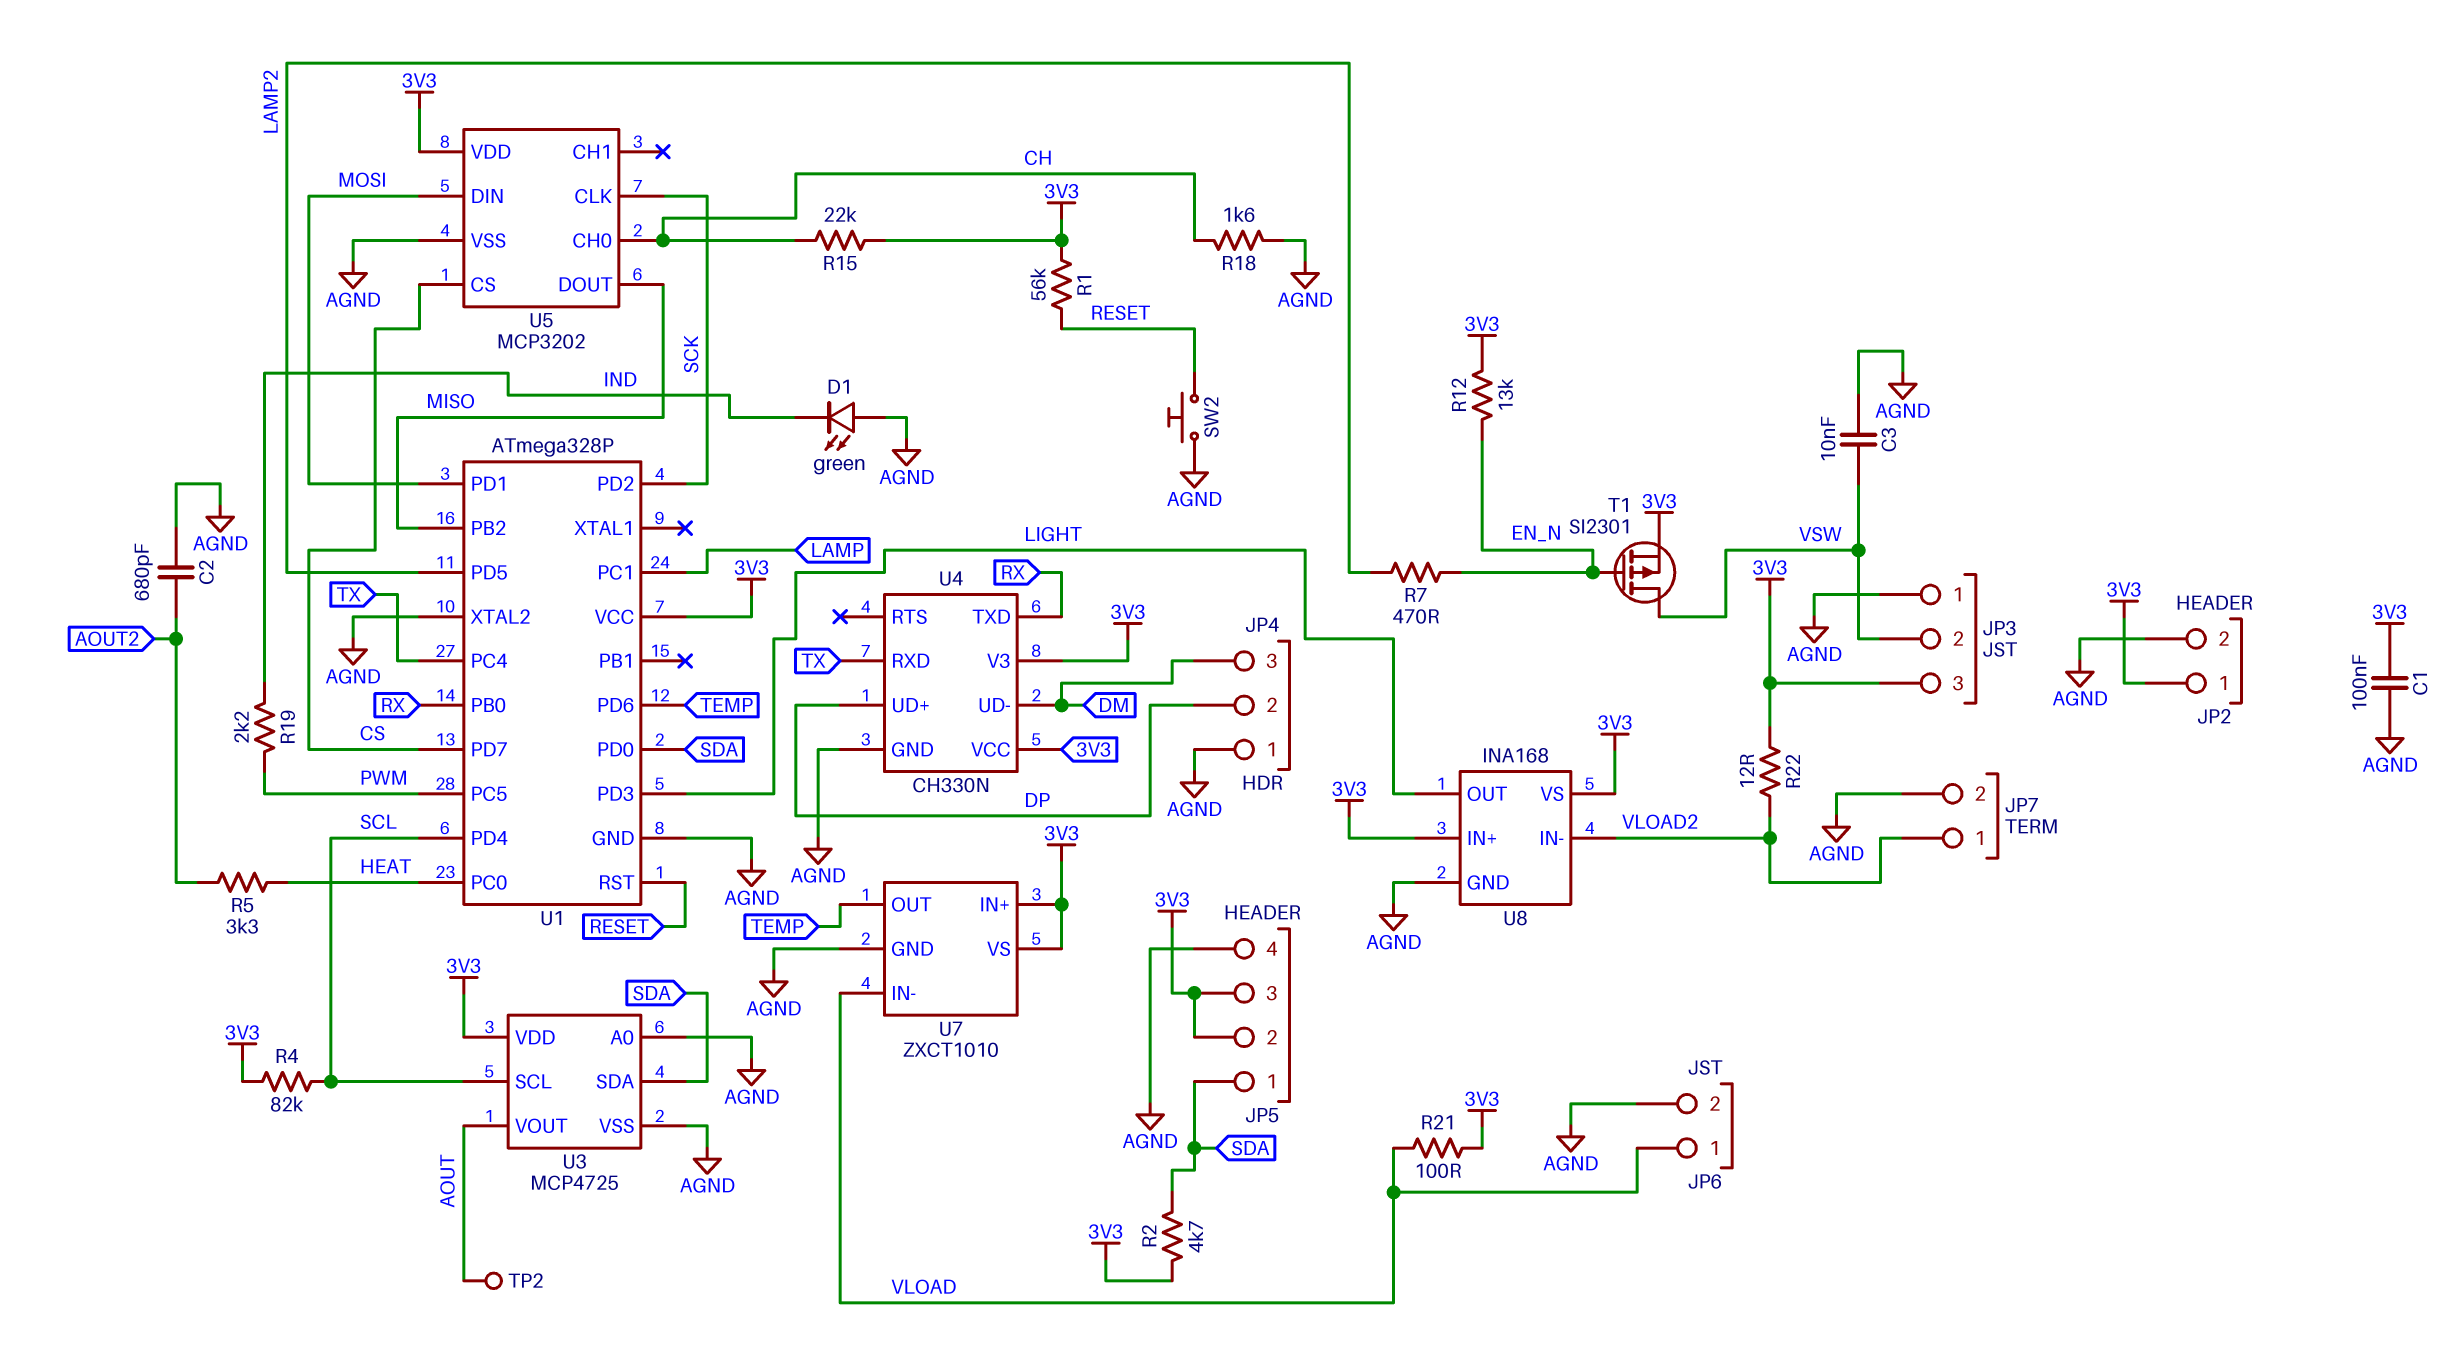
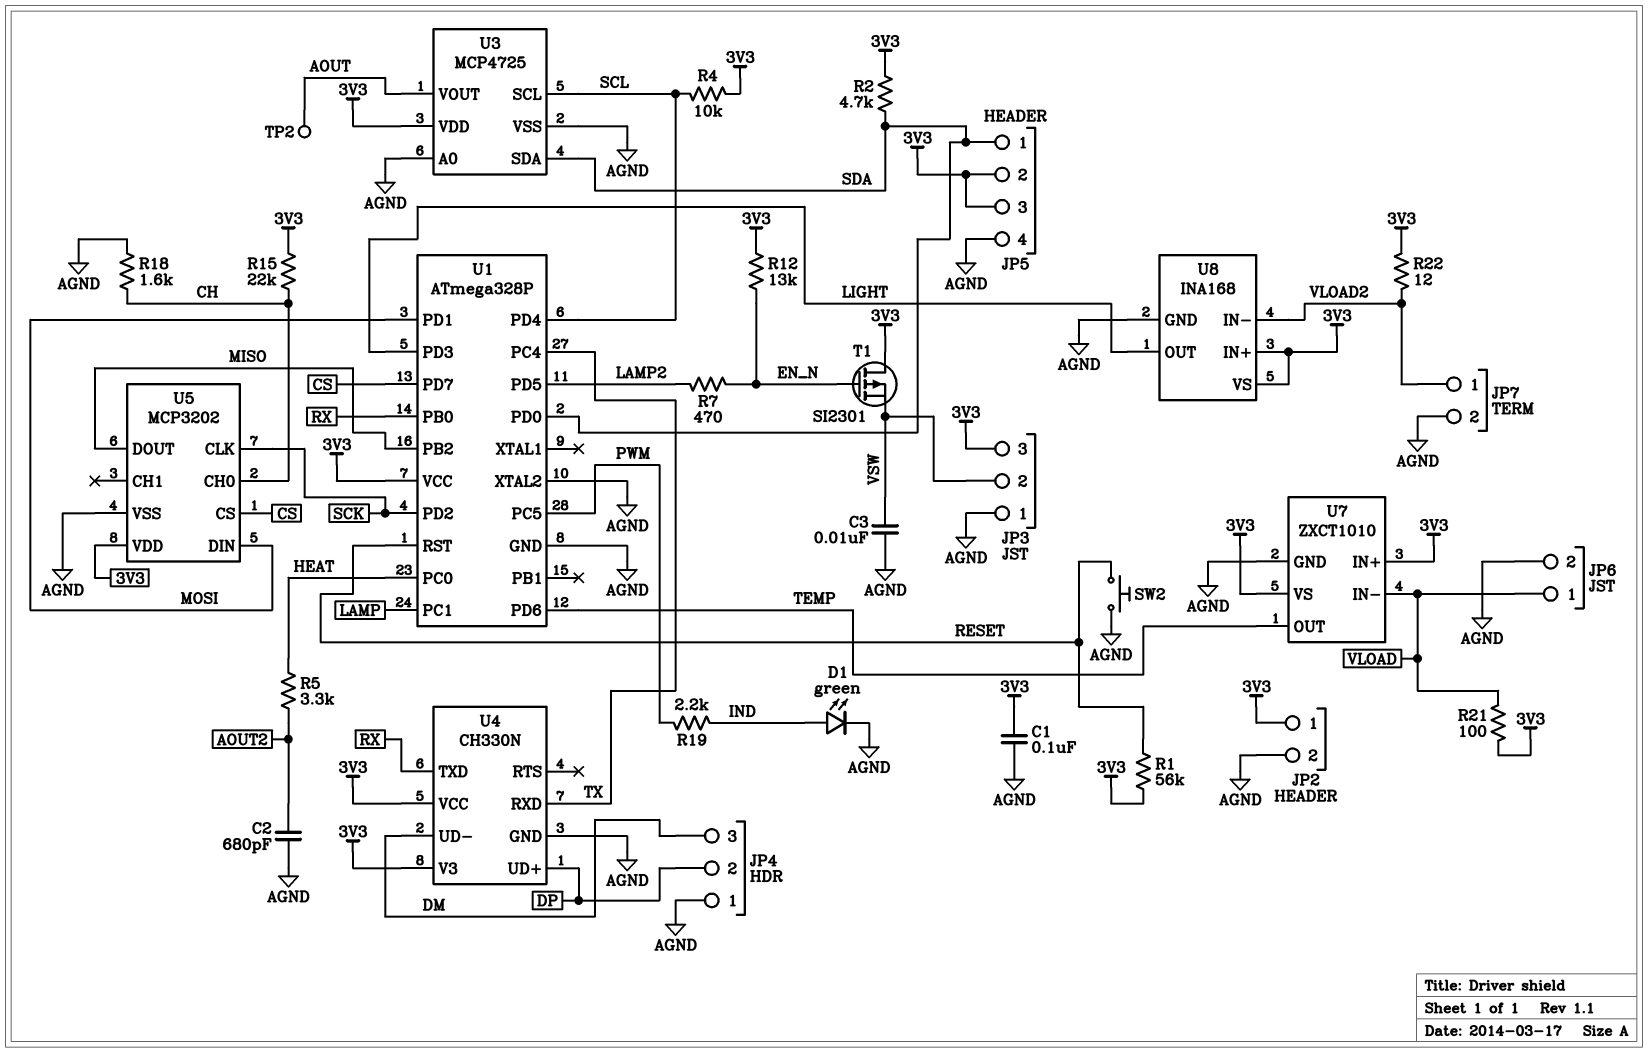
D1: LED green (A AGND, K IND) -> LED green (A IND, K AGND)
R4: 82k (3V3, SCL) -> 10k (3V3, SCL)
T1: PMOS SI2301 (G EN_N, D VSW, S 3V3) -> PMOS SI2301 (G EN_N, D 3V3, S VSW)

